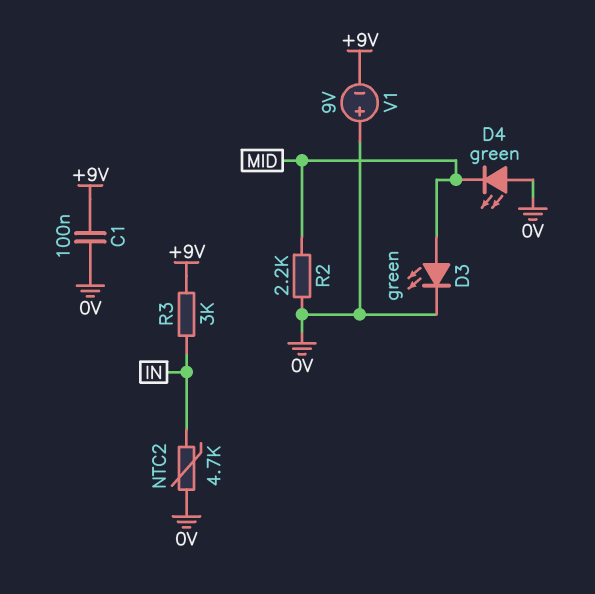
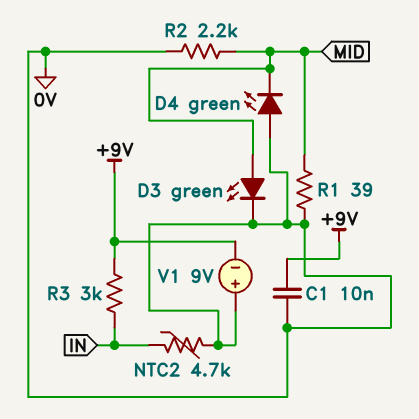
C1: 100nF (+9V, 0V) -> 10nF (+9V, 0V)
R1: none -> 39 (0V, MID)

